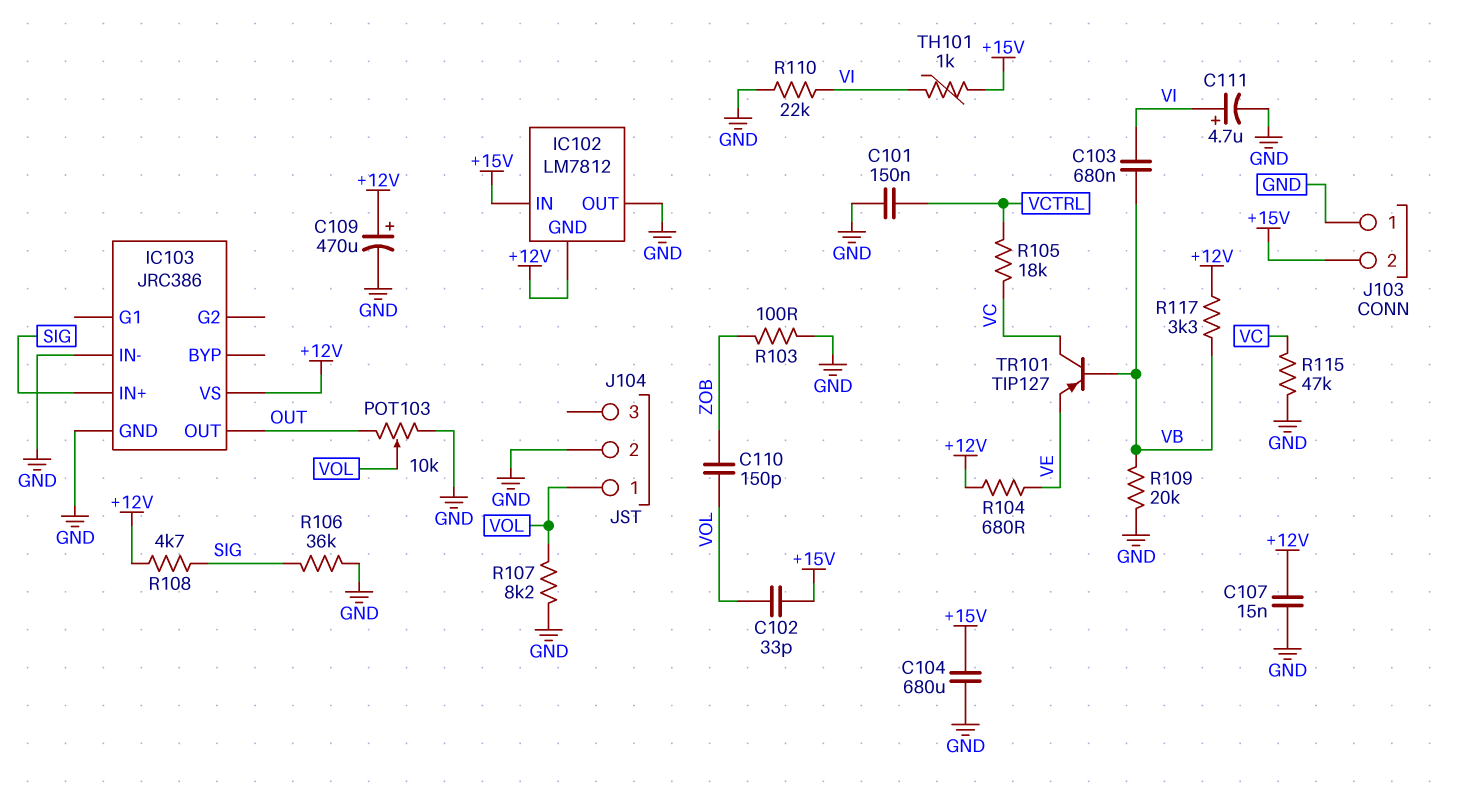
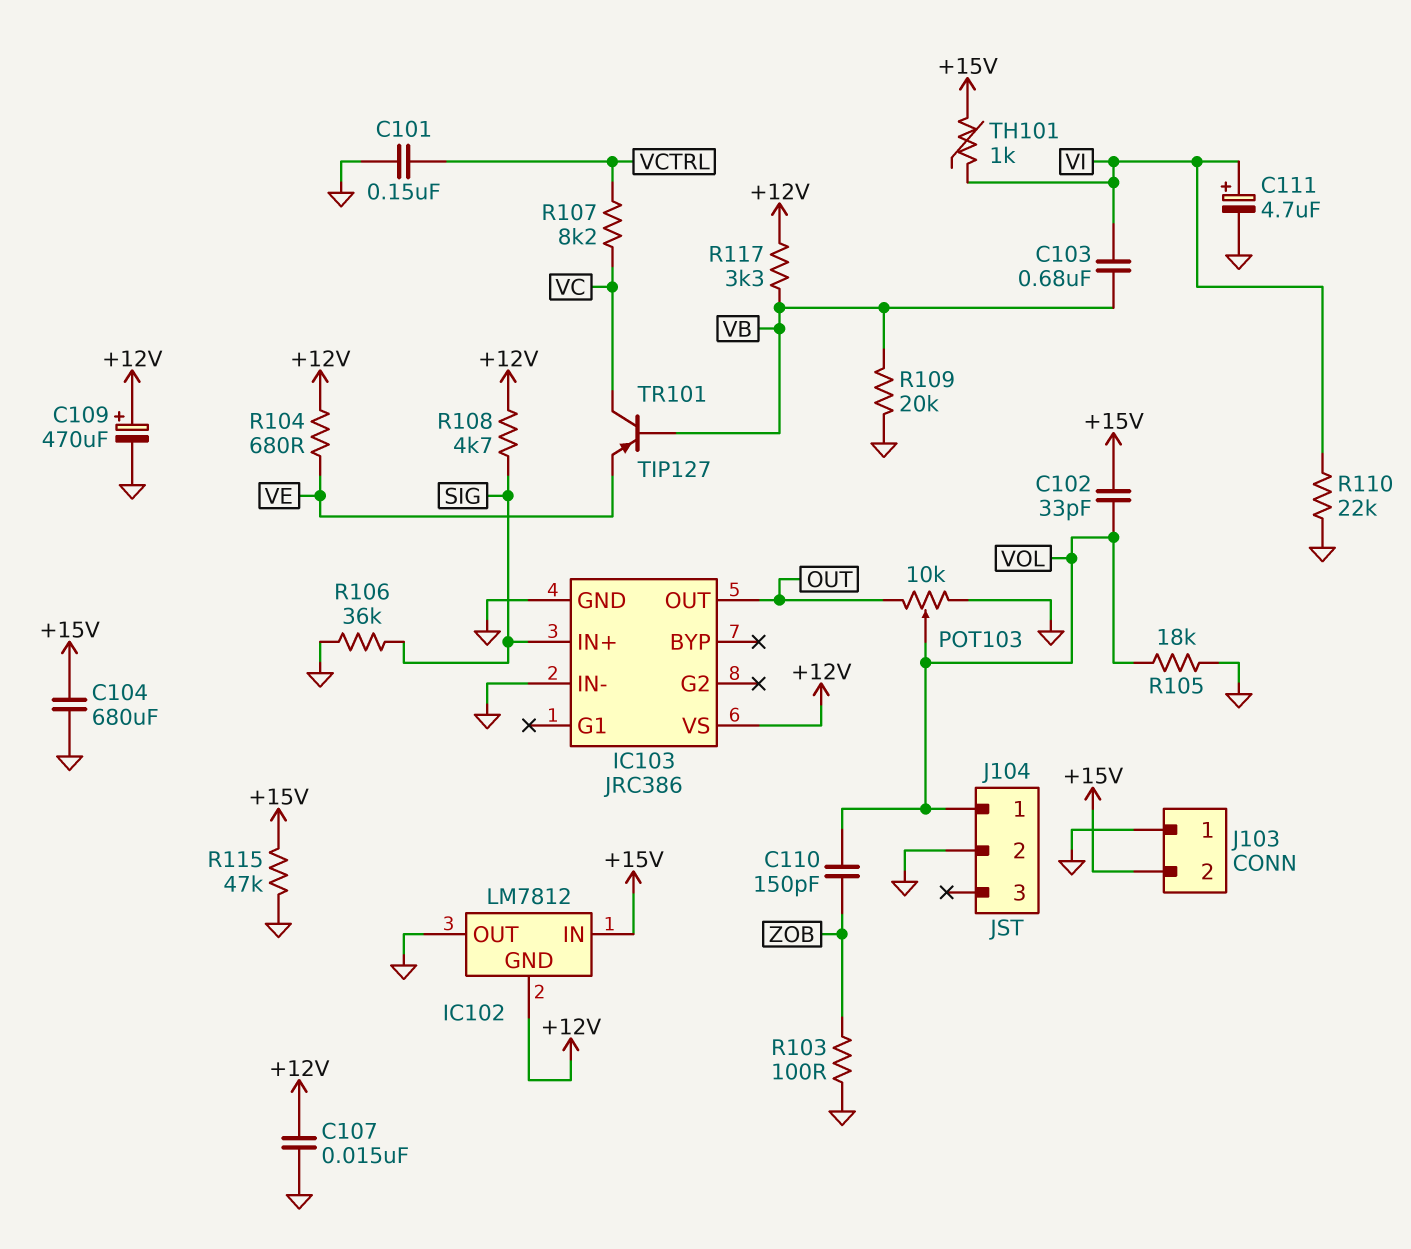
R105: 18k (VC, VCTRL) -> 18k (GND, VOL)
R107: 8.2k (GND, VOL) -> 8.2k (VC, VCTRL)
R115: 47k (GND, VC) -> 47k (+15V, GND)

